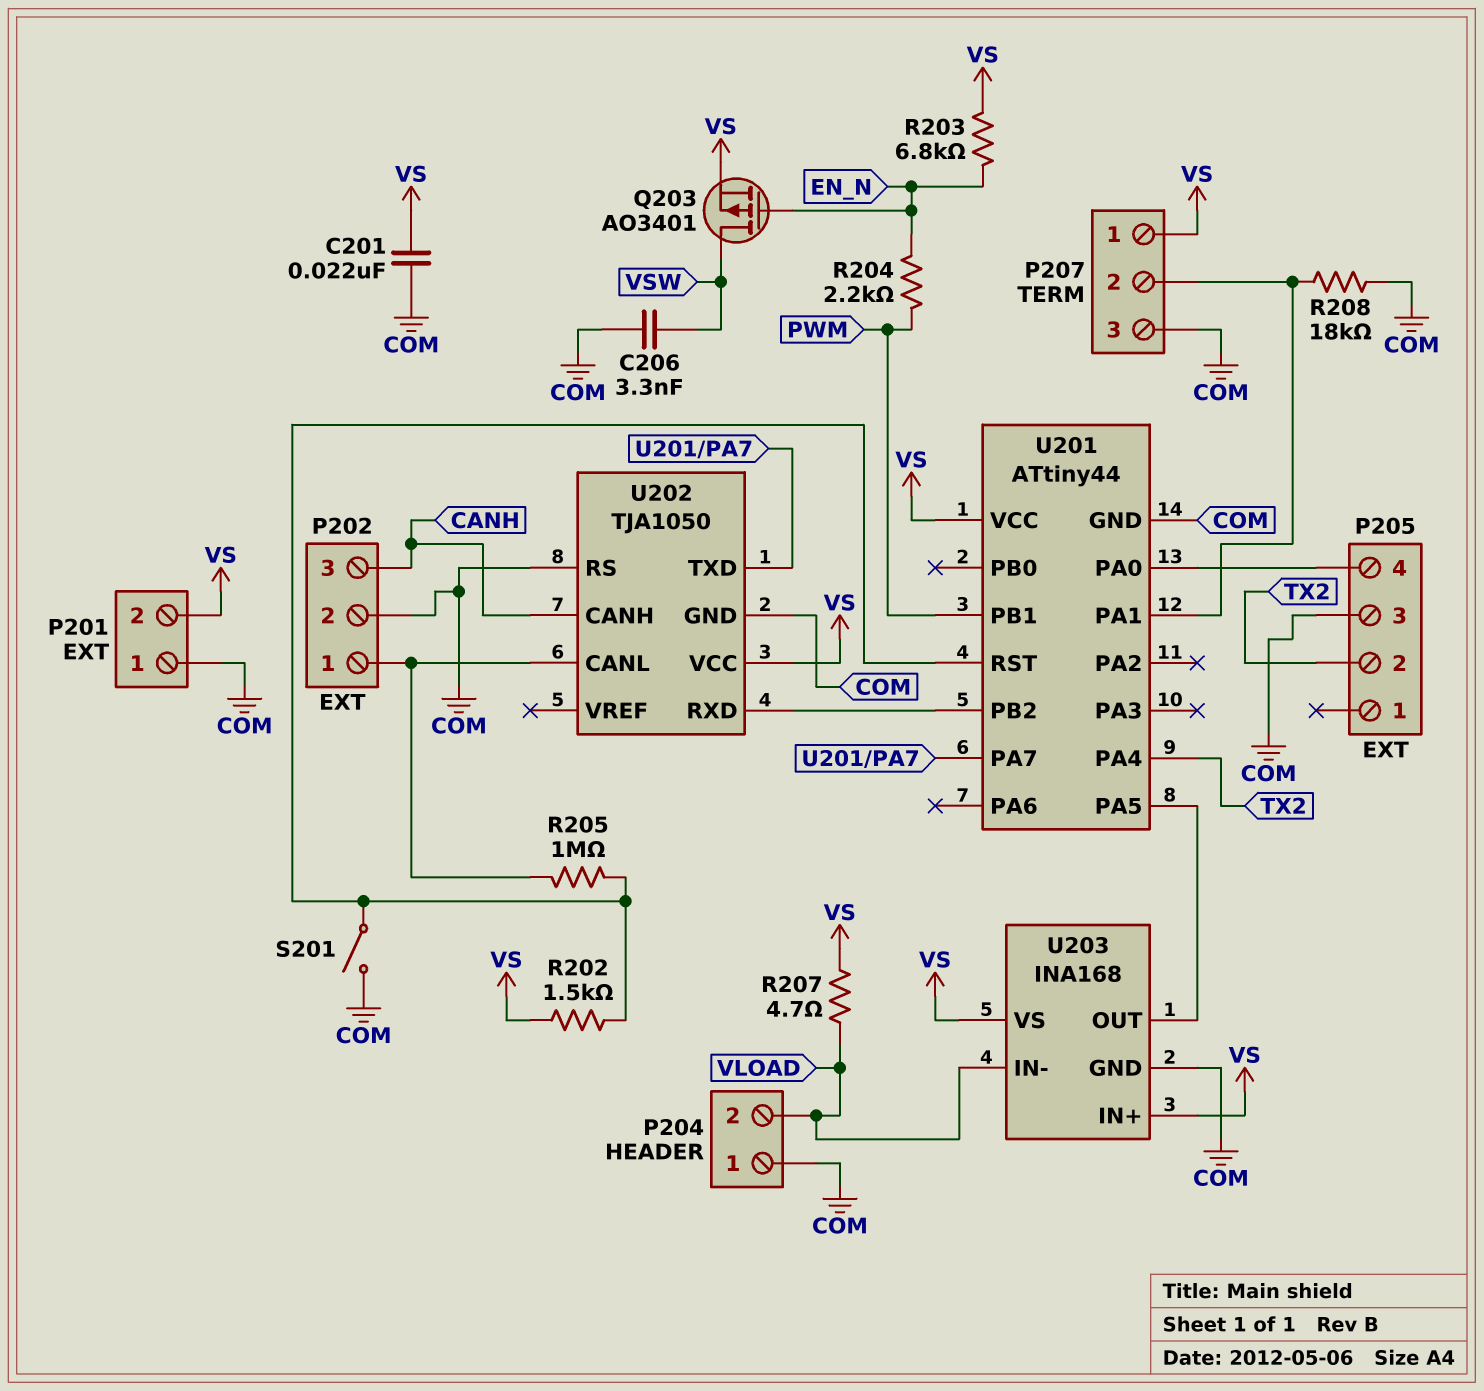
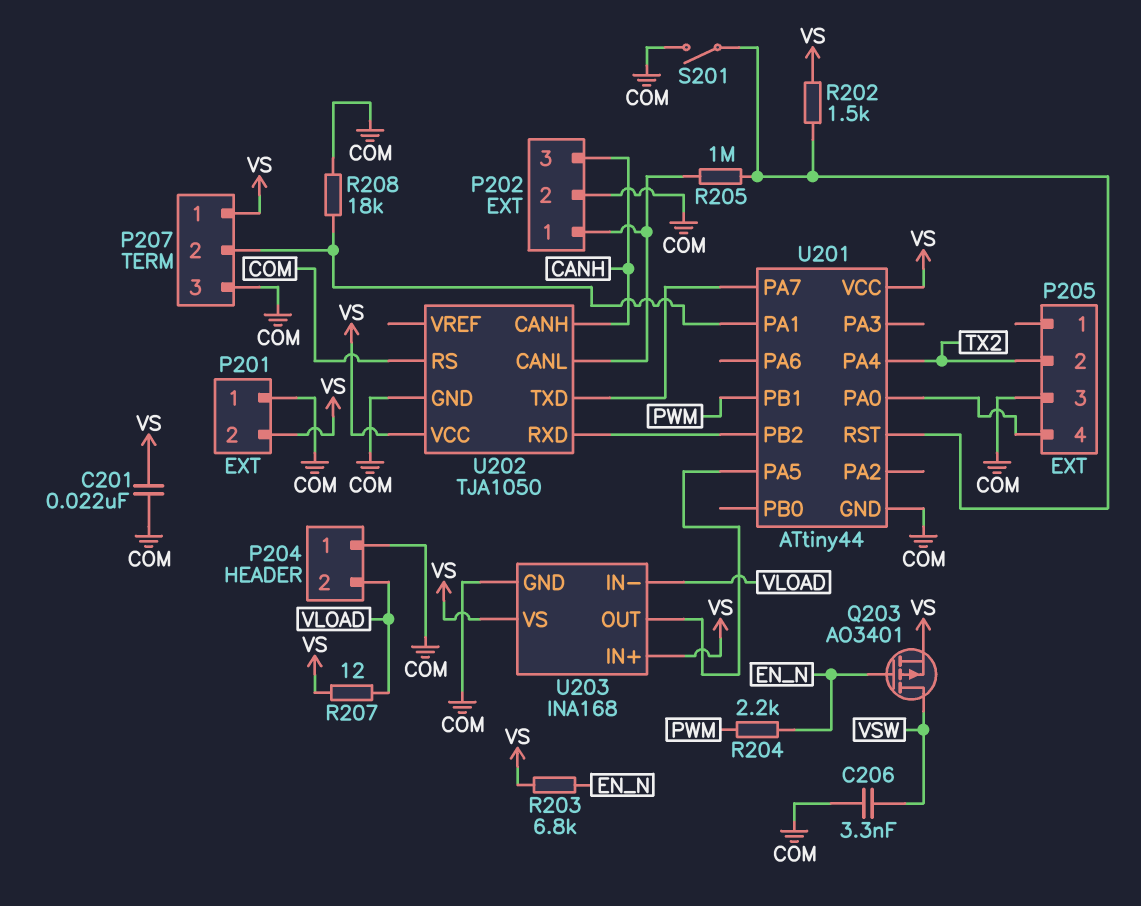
R207: 4.7 (VLOAD, VS) -> 12 (VLOAD, VS)

